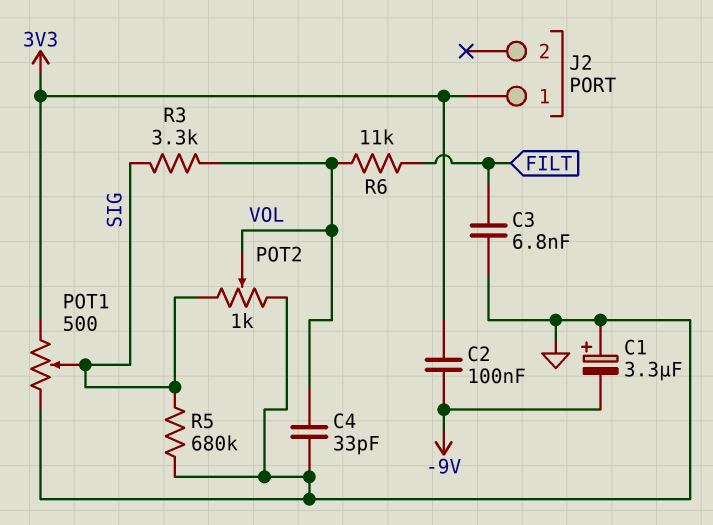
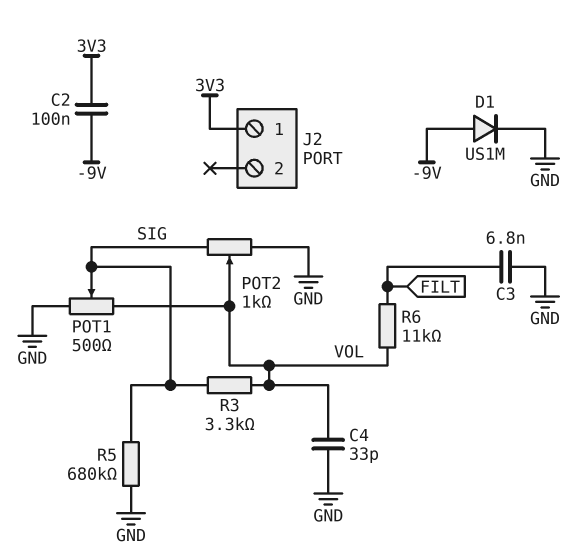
C1: 3.3uF (plus GND, minus -9V) -> none
D1: none -> diode US1M (A -9V, K GND)
POT1: 500 (3V3, GND, wiper SIG) -> 500 (GND, VOL, wiper SIG)

